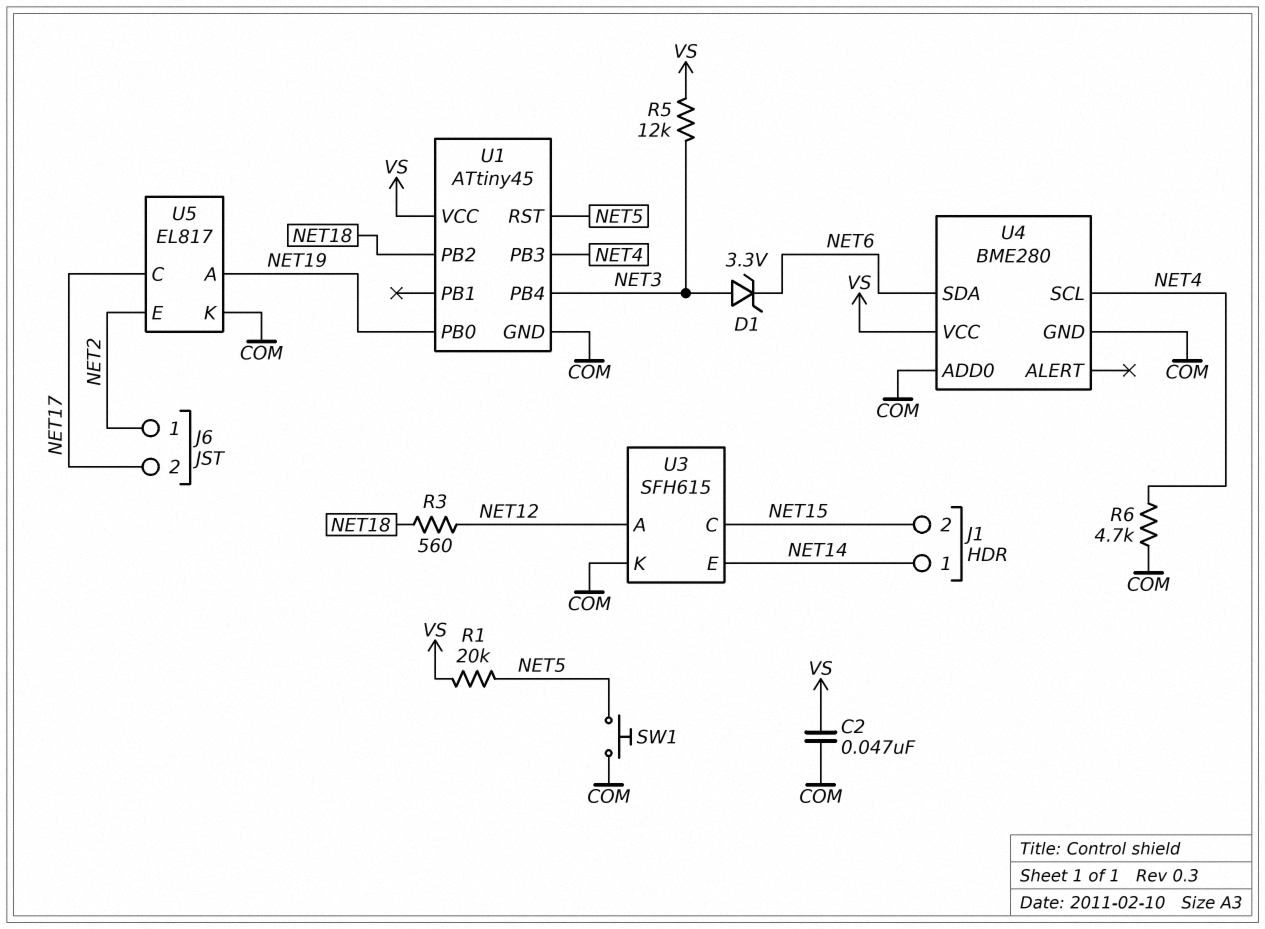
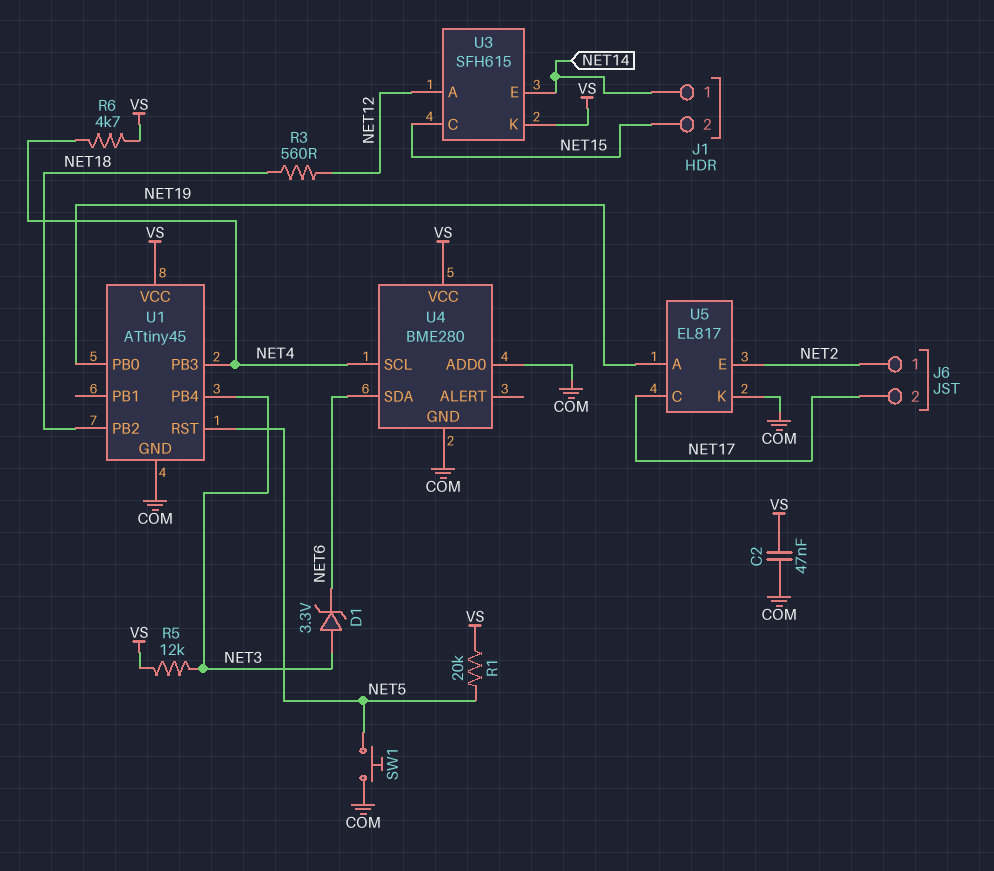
R6: 4.7k (COM, NET4) -> 4.7k (NET4, VS)
U3 pin K: COM -> VS

